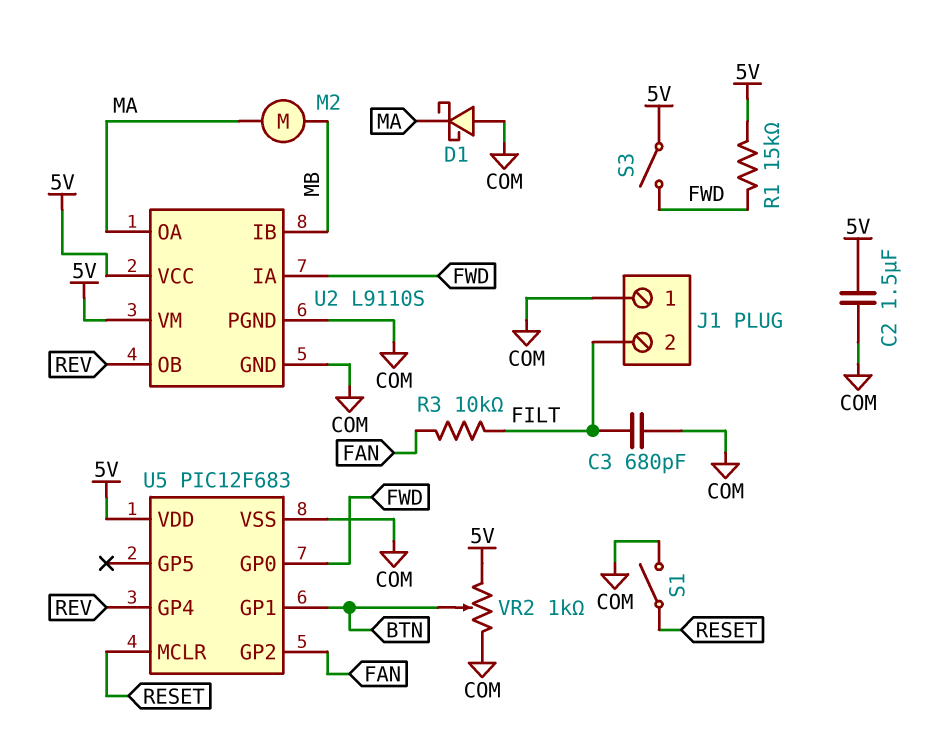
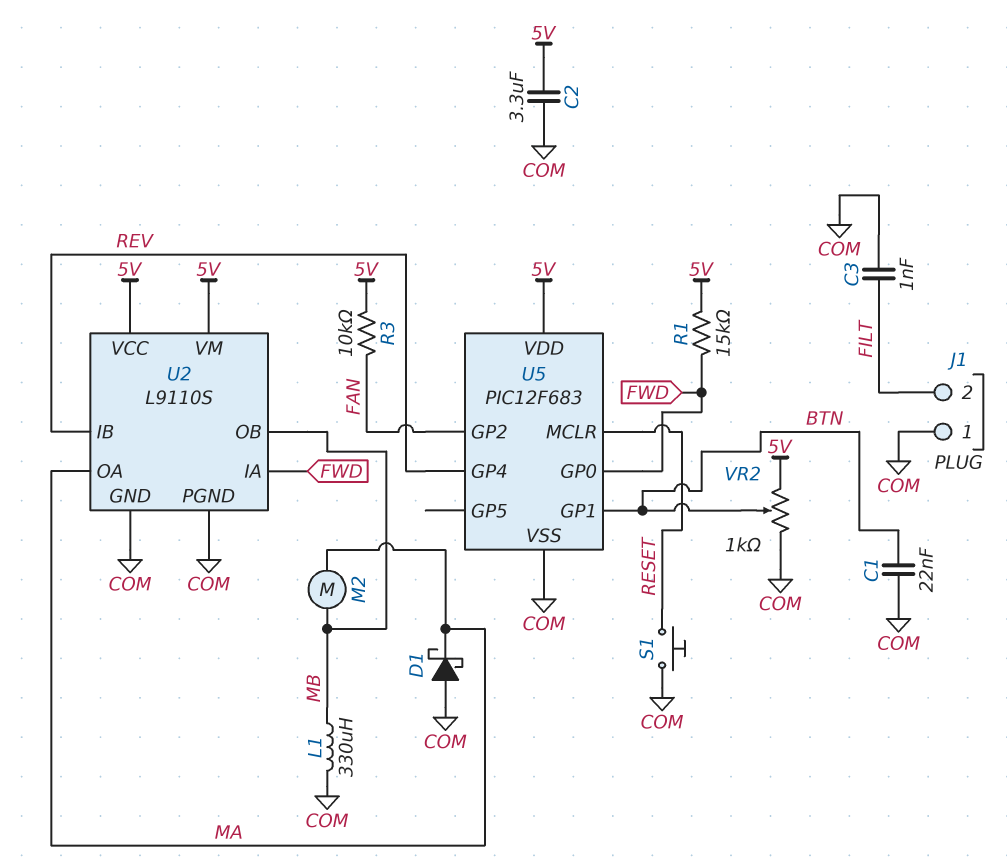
C1: none -> 22nF (BTN, COM)
C2: 1.5uF (5V, COM) -> 3.3uF (5V, COM)
C3: 680pF (COM, FILT) -> 1nF (COM, FILT)
L1: none -> 330uH (COM, MB)
R3: 10k (FAN, FILT) -> 10k (5V, FAN)
S1: switch (COM, RESET) -> button (COM, RESET)
S3: switch (5V, FWD) -> none
U2 pin IB: MB -> REV
U2 pin OB: REV -> MB

